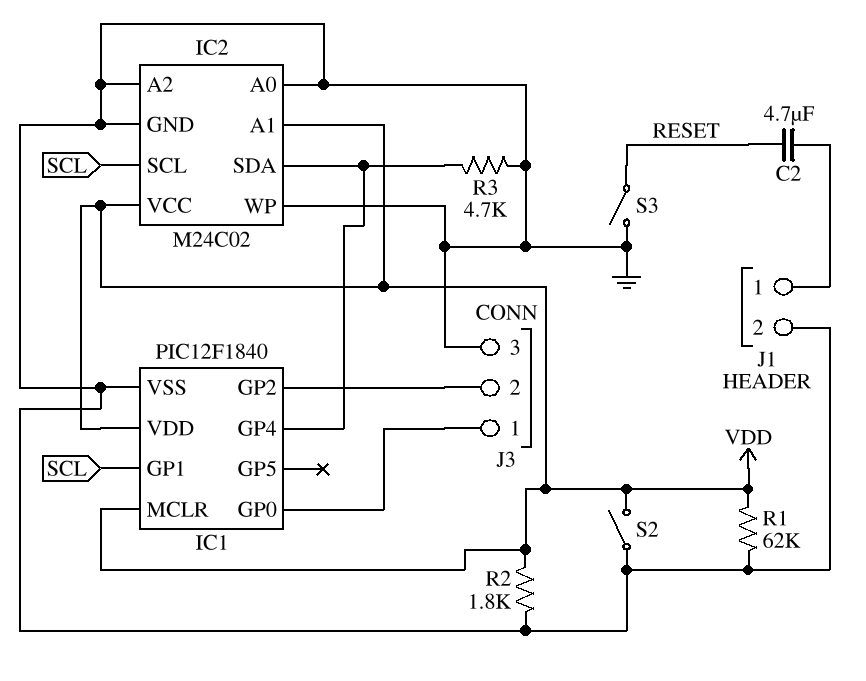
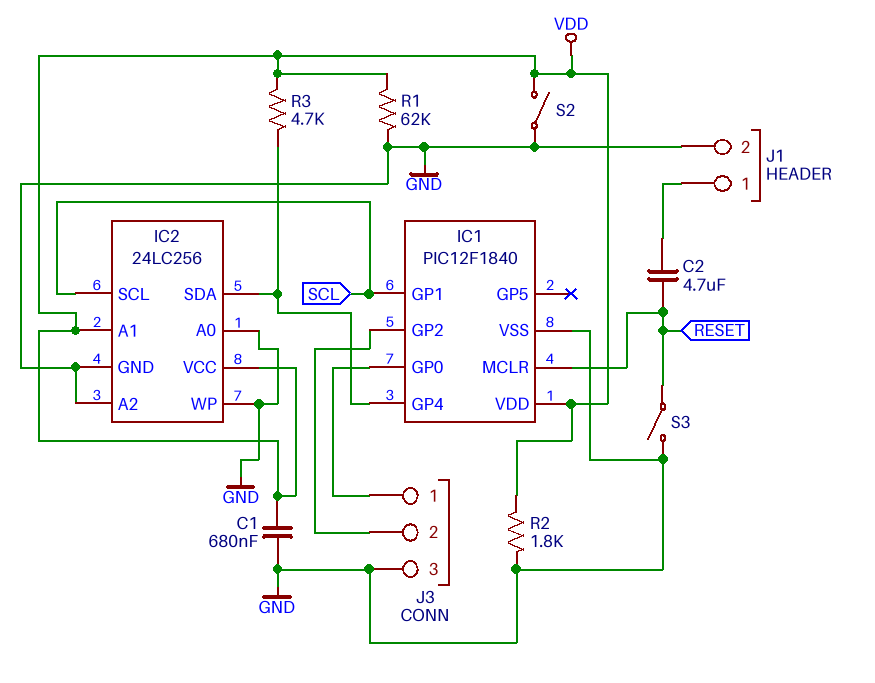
C1: none -> 680nF (GND, VDD)
IC1 pin MCLR: VDD -> RESET
IC2: M24C02 -> 24LC256
R3: 4.7k (GND, IC1/GP4) -> 4.7k (IC1/GP4, VDD)

